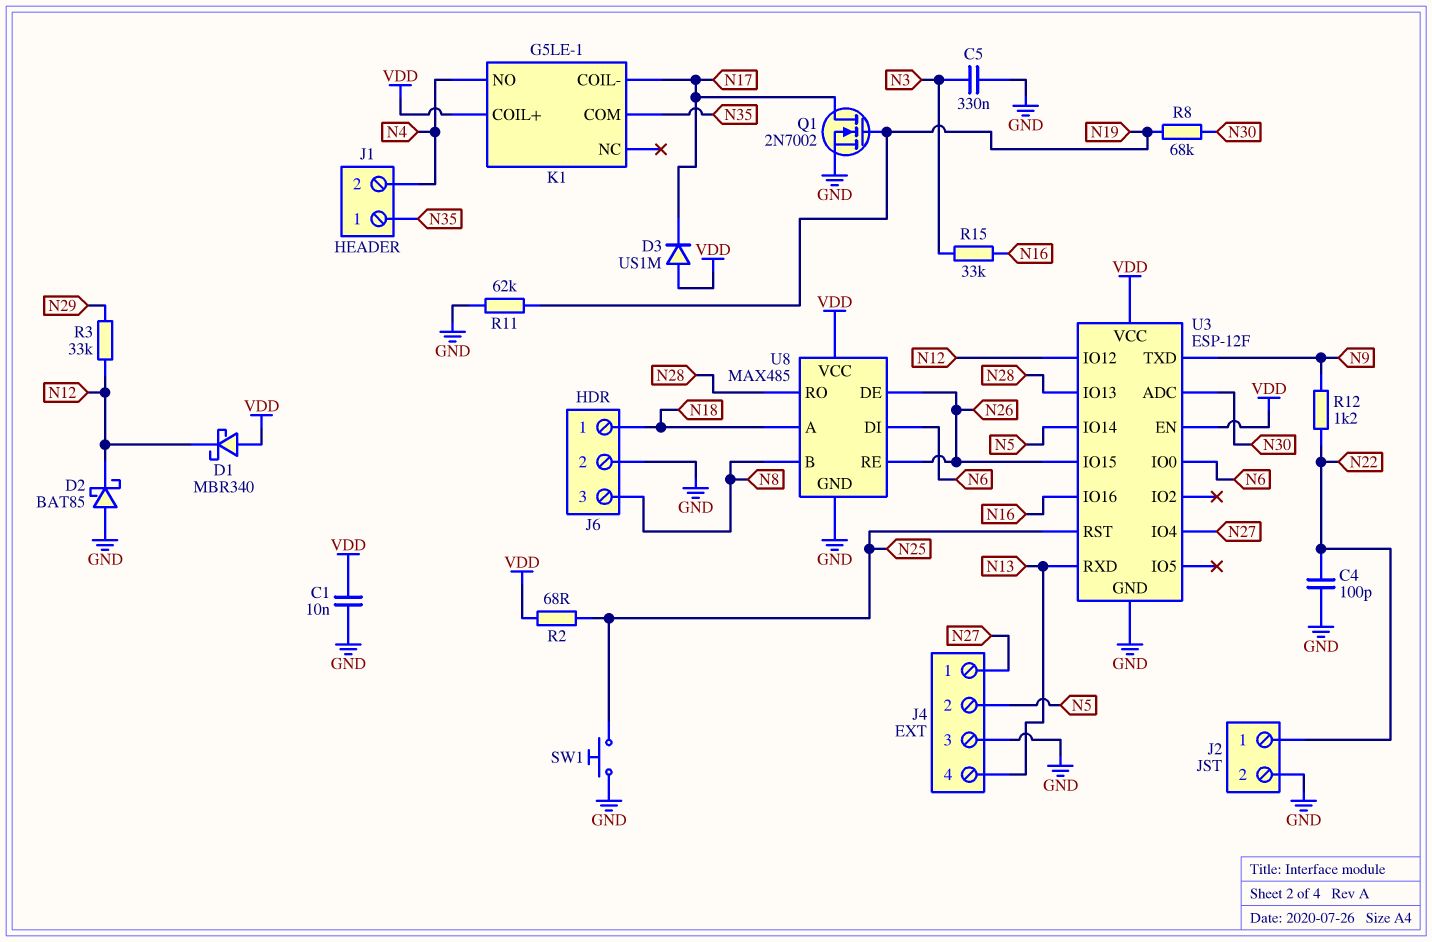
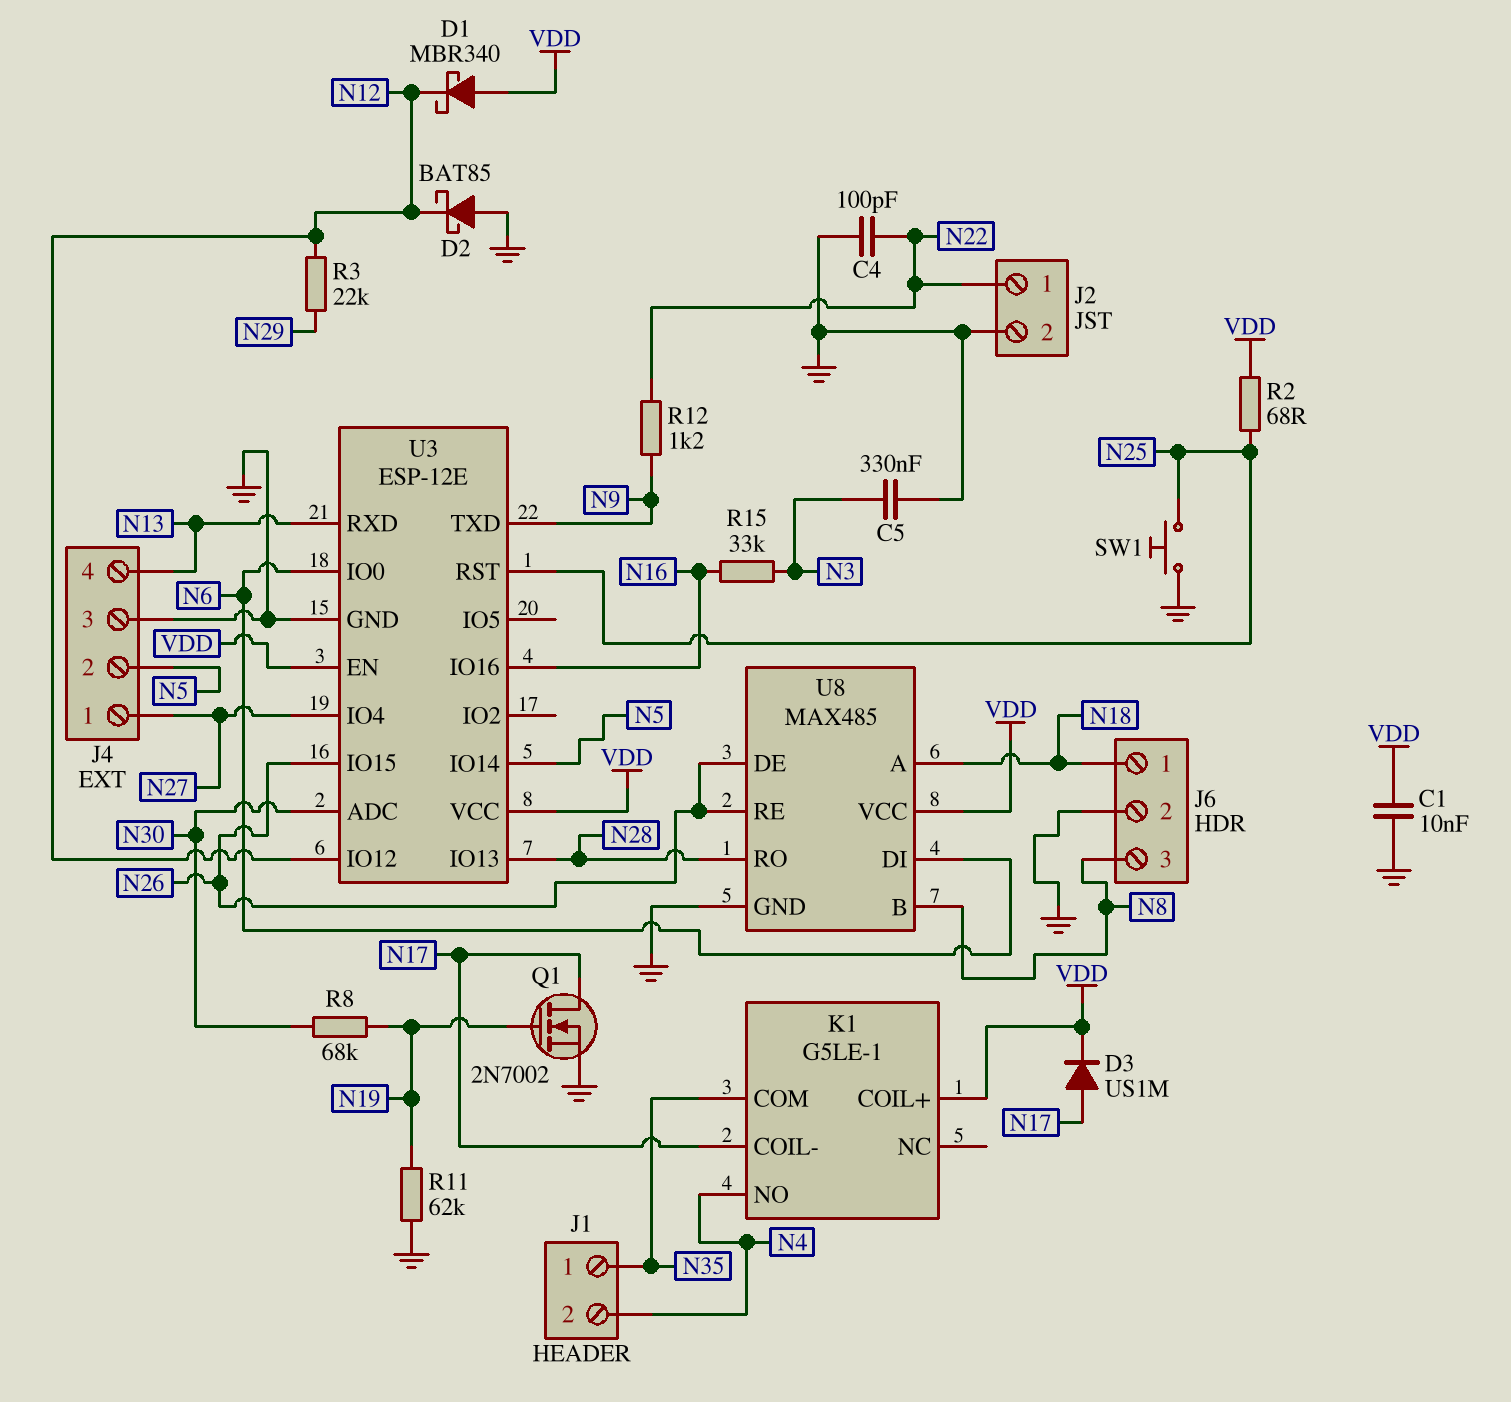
D3: diode US1M (A VDD, K N17) -> diode US1M (A N17, K VDD)
R3: 33k (N12, N29) -> 22k (N12, N29)
U3: ESP-12F -> ESP-12E

